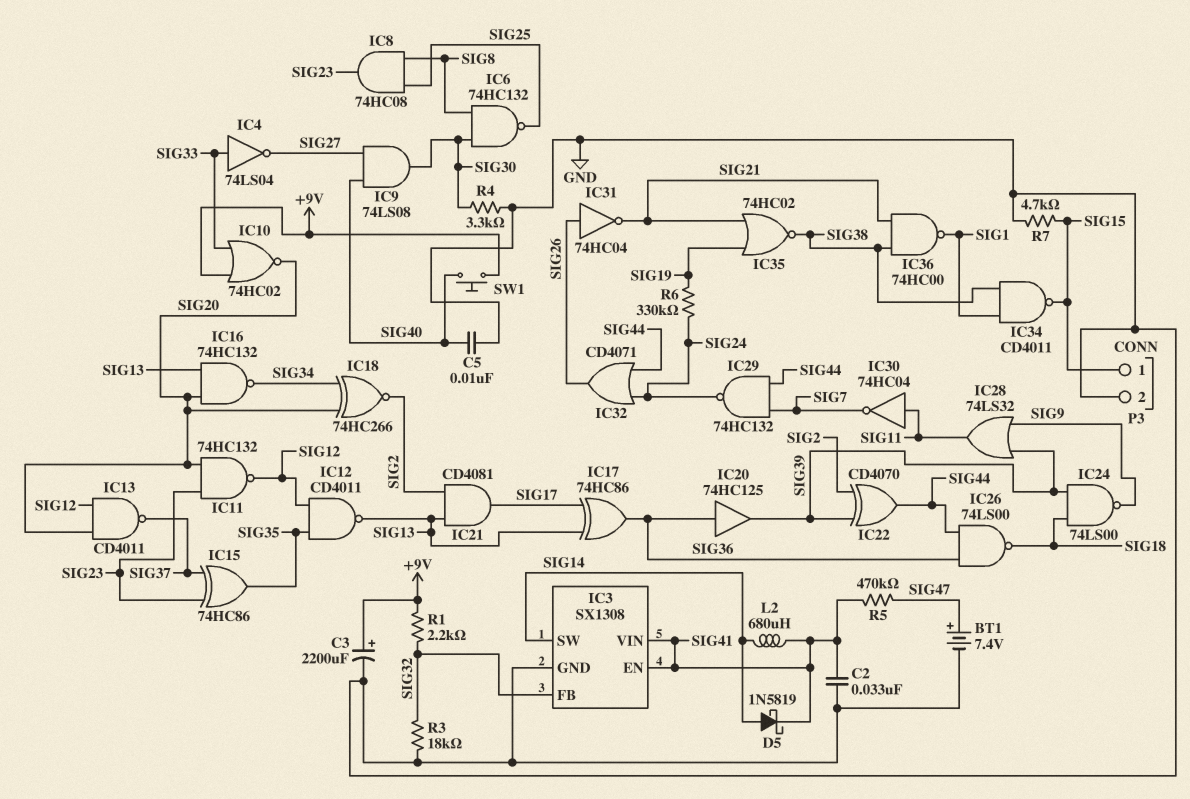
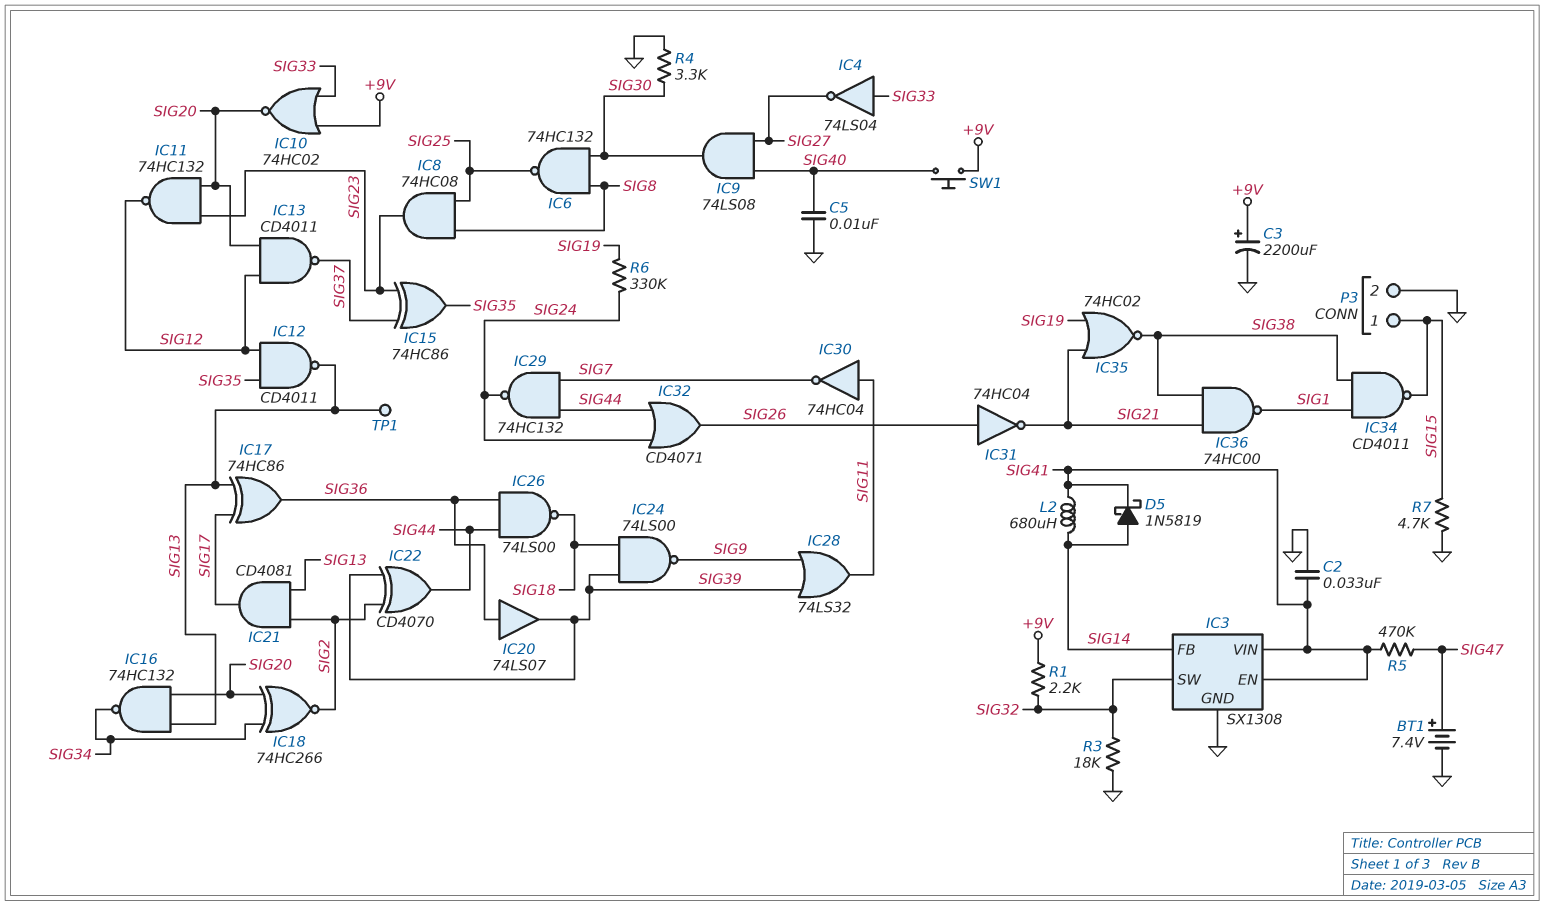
IC3 pin FB: SIG32 -> SIG14
IC3 pin SW: SIG14 -> SIG32
IC20: buffer 74HC125 (in SIG36, out SIG39) -> buffer 74LS07 (in SIG36, out SIG39)
TP1: none -> test point (SIG13)

